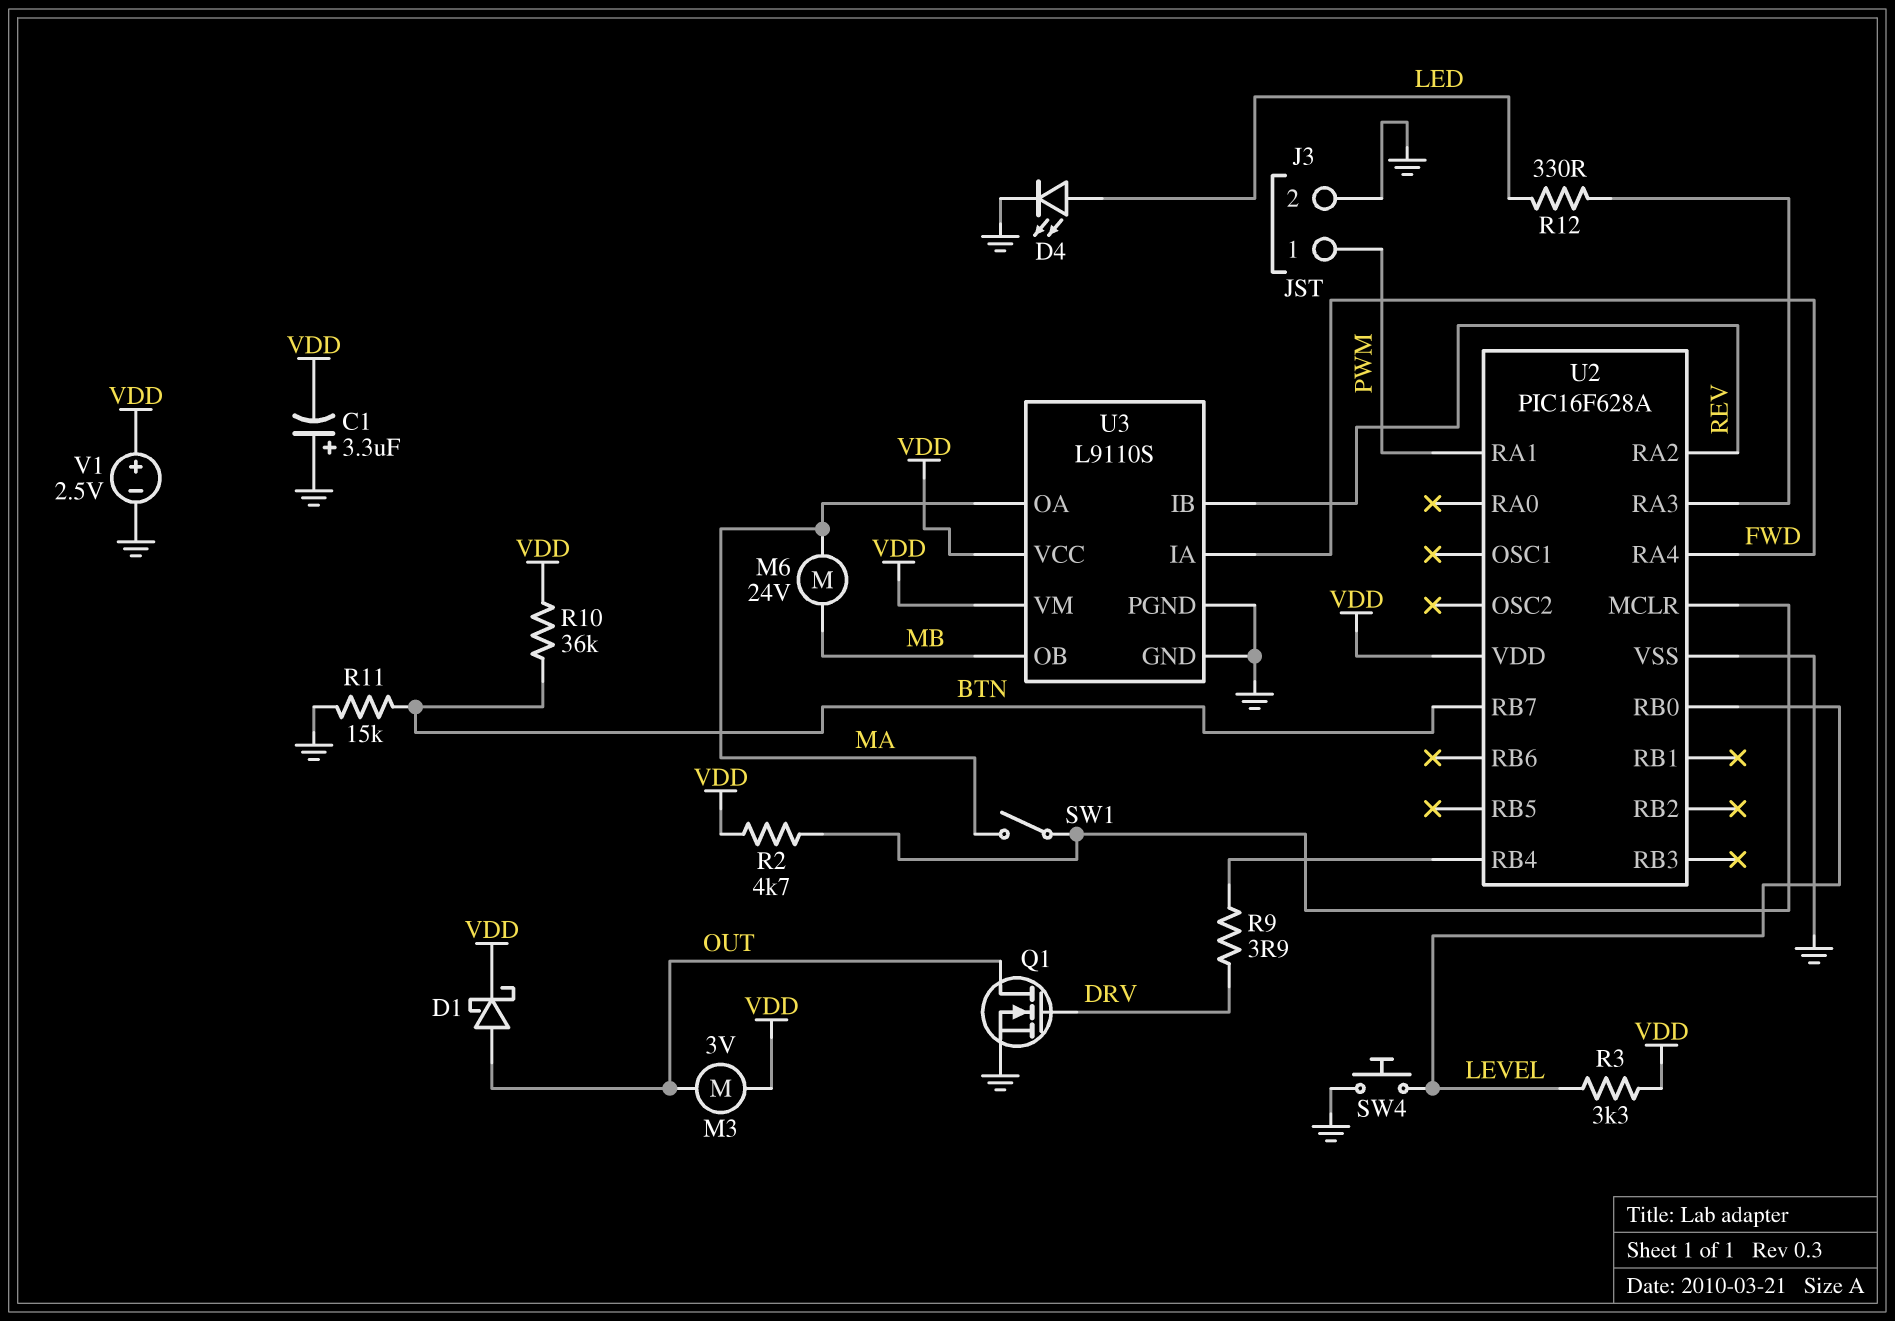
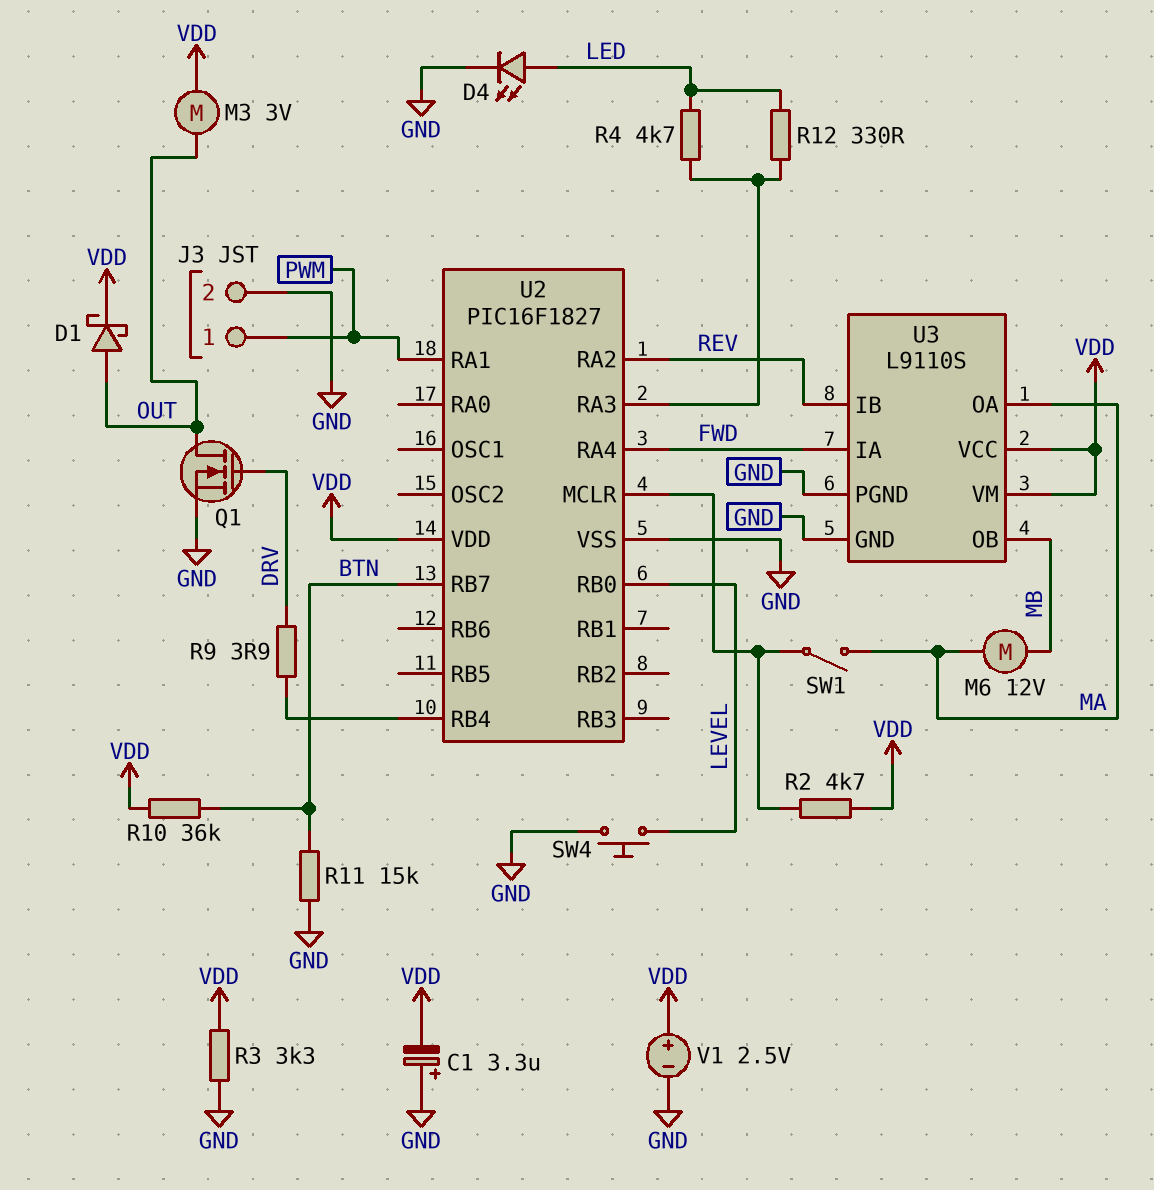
M6: motor 24V (MA, MB) -> motor 12V (MA, MB)
R3: 3.3k (LEVEL, VDD) -> 3.3k (GND, VDD)
R4: none -> 4.7k (LED, U2/RA3)
U2: PIC16F628A -> PIC16F1827

